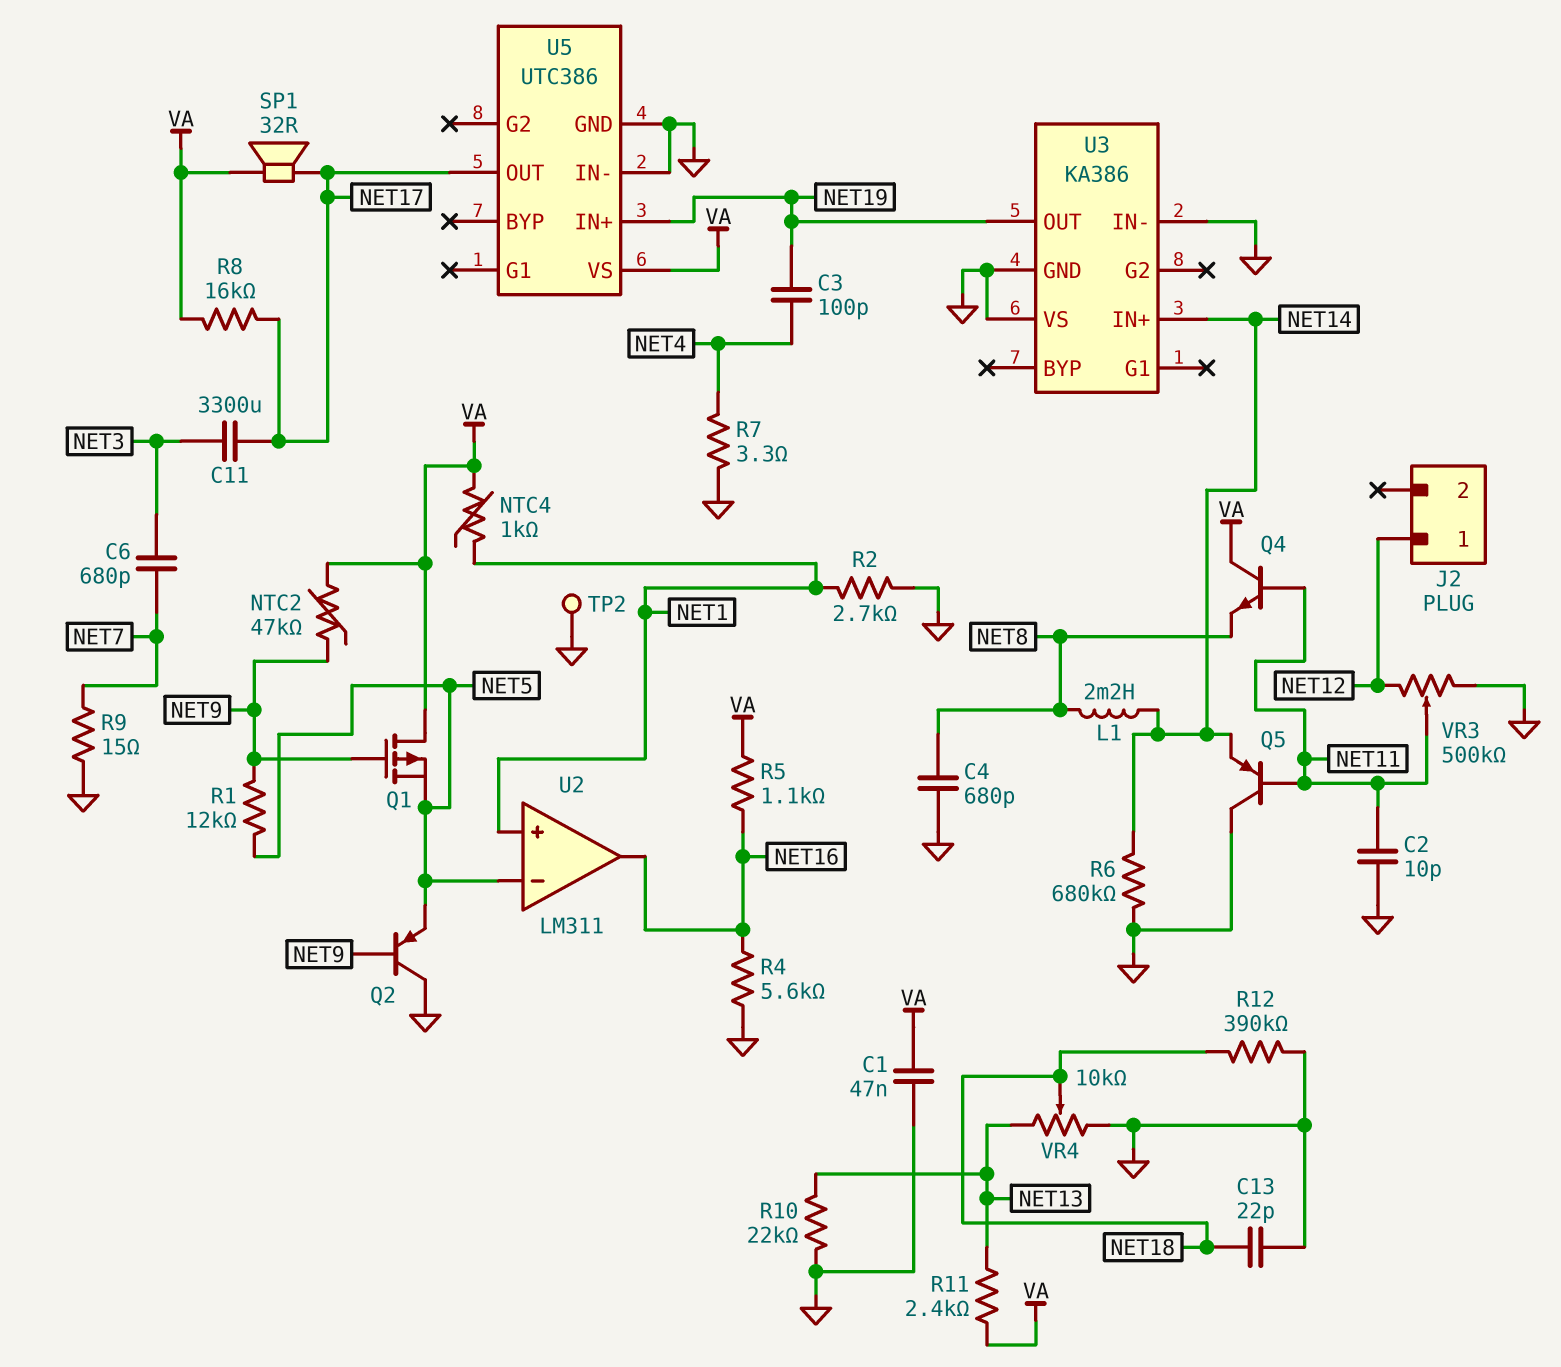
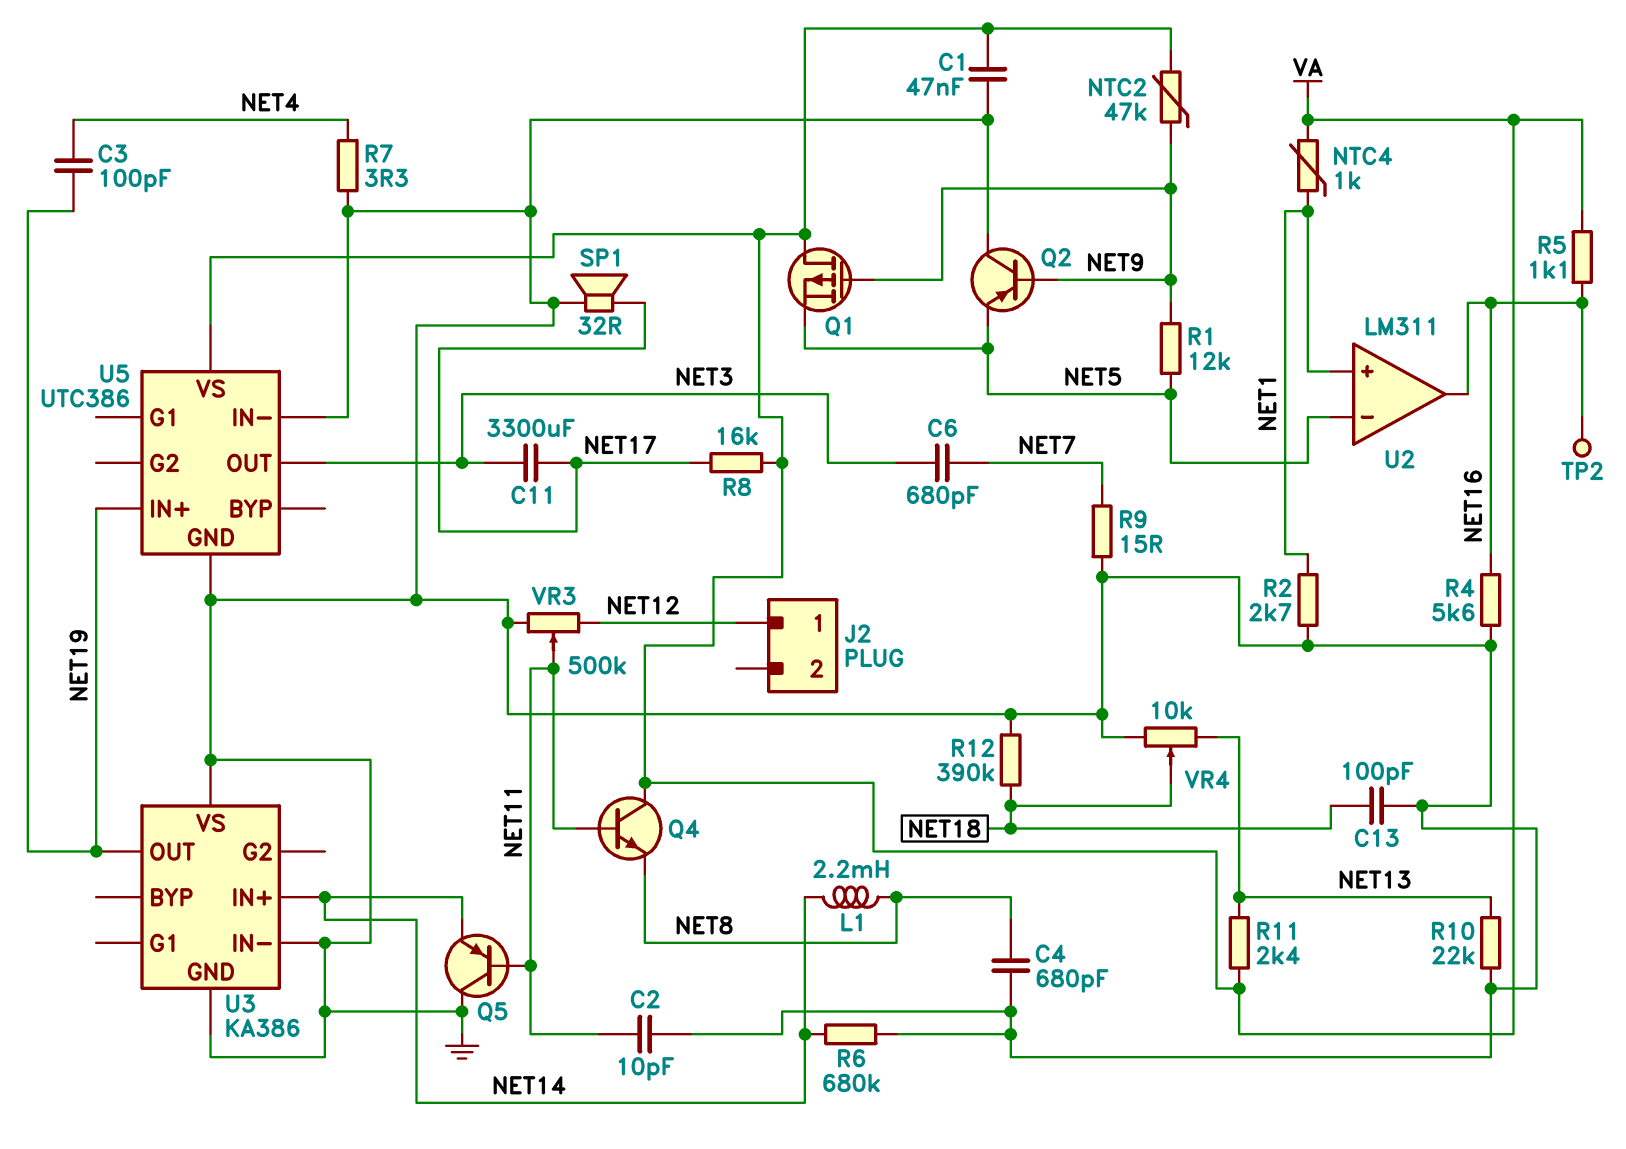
C13: 22pF (GND, NET18) -> 100pF (GND, NET18)
SP1: speaker 32R (NET17, VA) -> speaker 32R (GND, NET17)
TP2: test point (GND) -> test point (NET16)
U5 pin OUT: NET17 -> NET3

